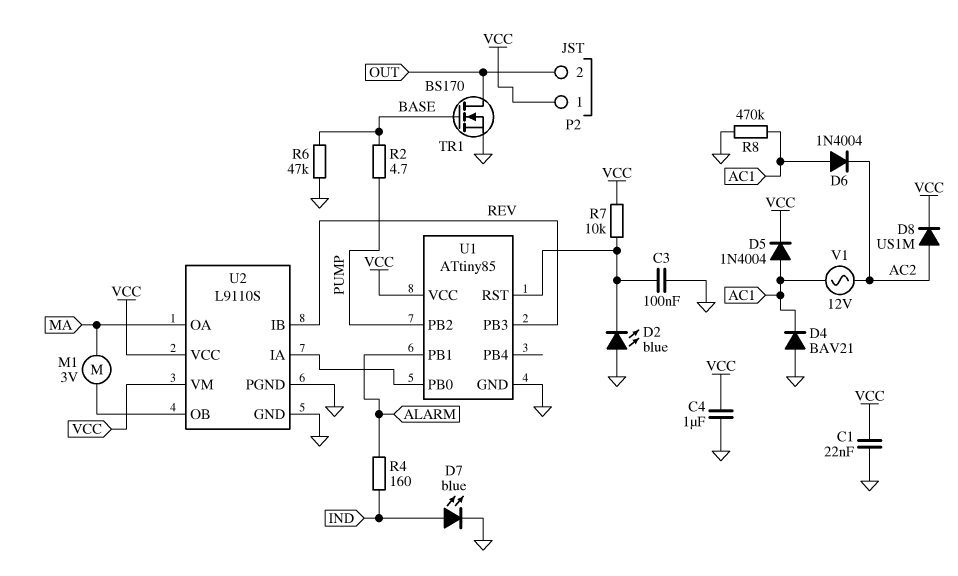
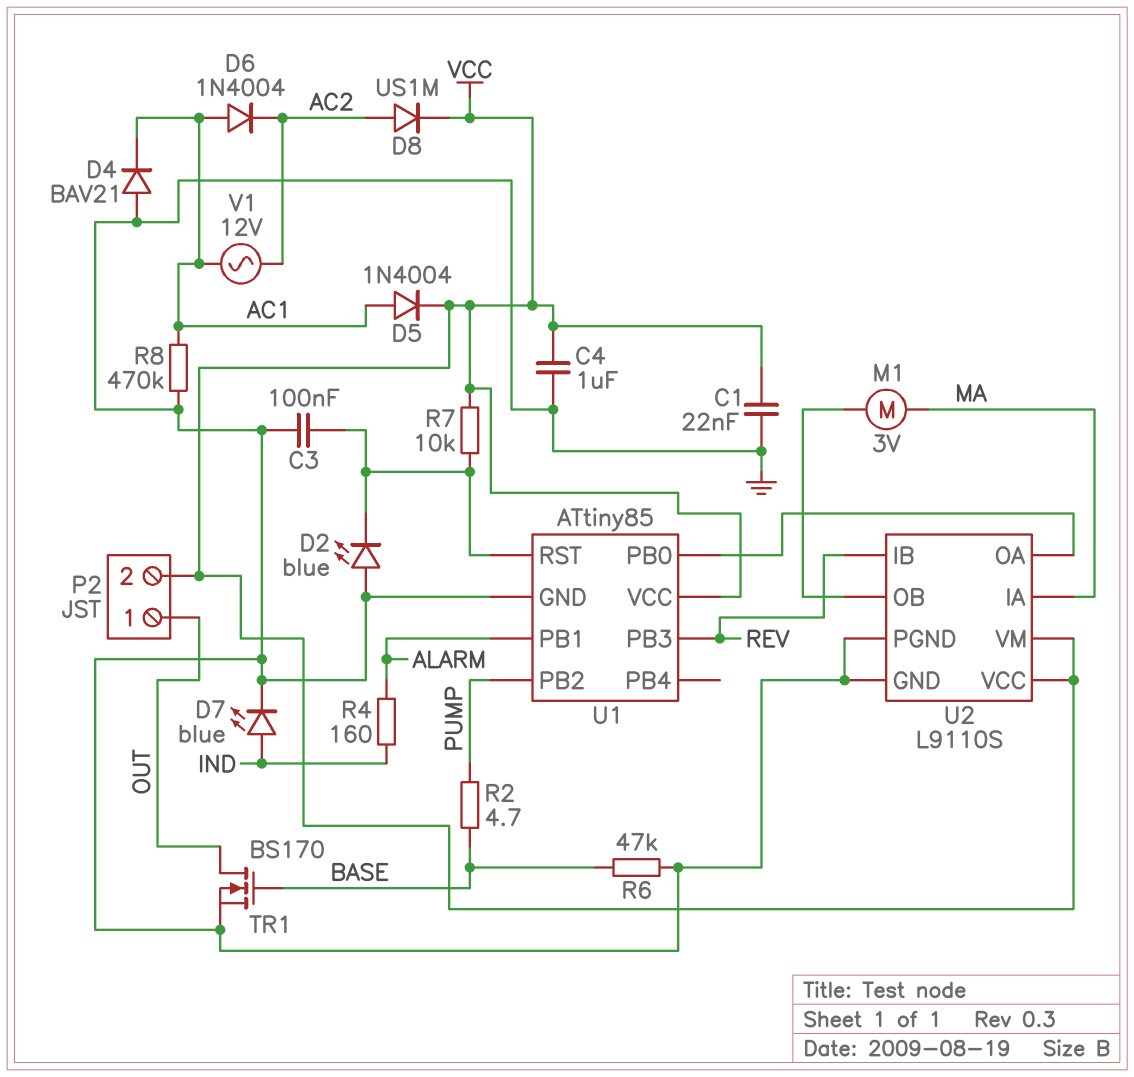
P2 pin 1: VCC -> OUT
P2 pin 2: OUT -> VCC
U2 pin IA: U1/PB0 -> MA
U2 pin OA: MA -> U1/PB0

